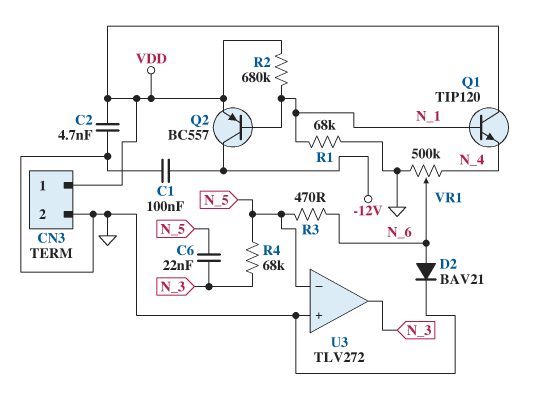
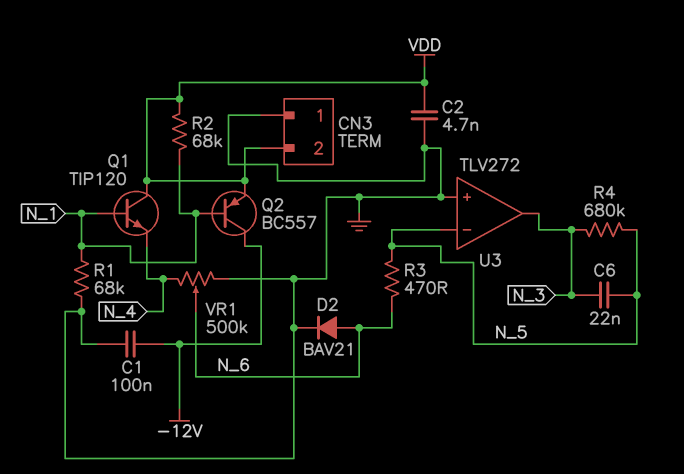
CN3 pin 1: VDD -> GND
CN3 pin 2: GND -> VDD
R2: 680k (N_1, VDD) -> 68k (N_1, VDD)
R4: 68k (N_3, N_5) -> 680k (N_3, N_5)

